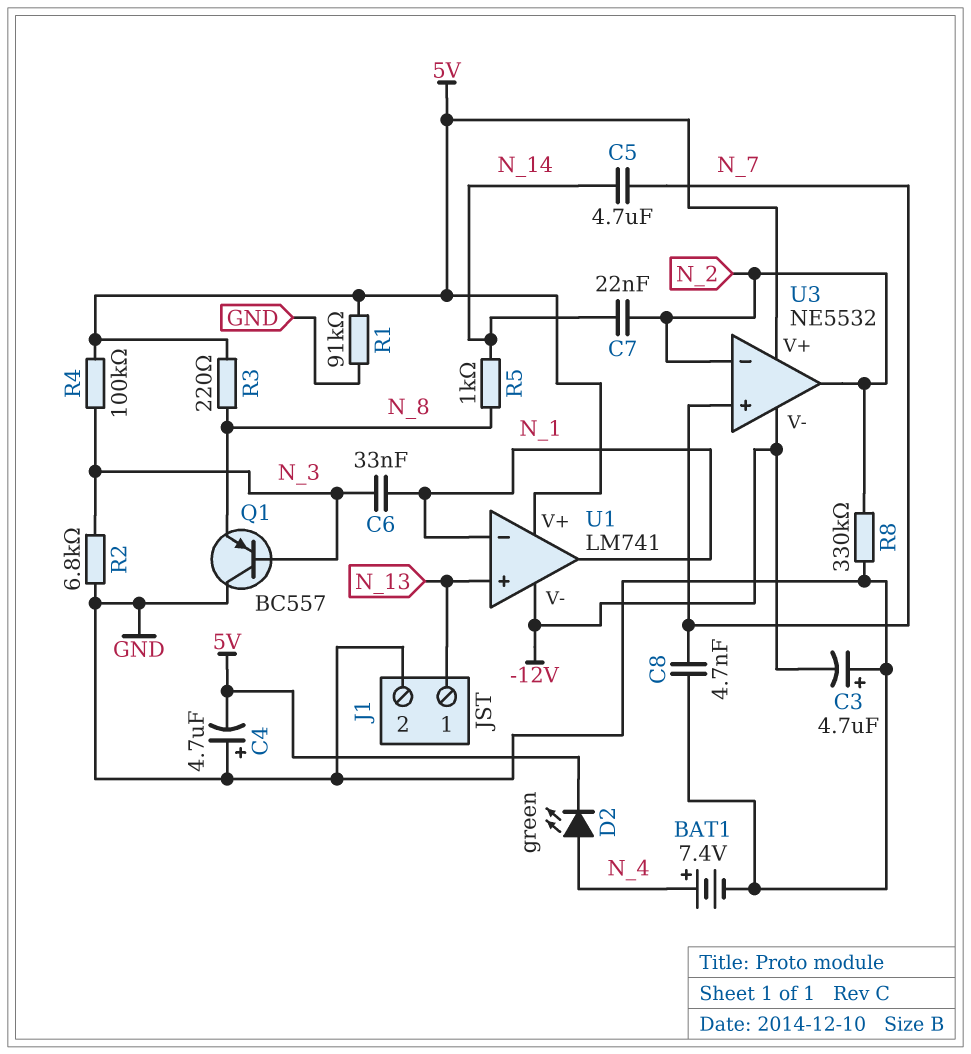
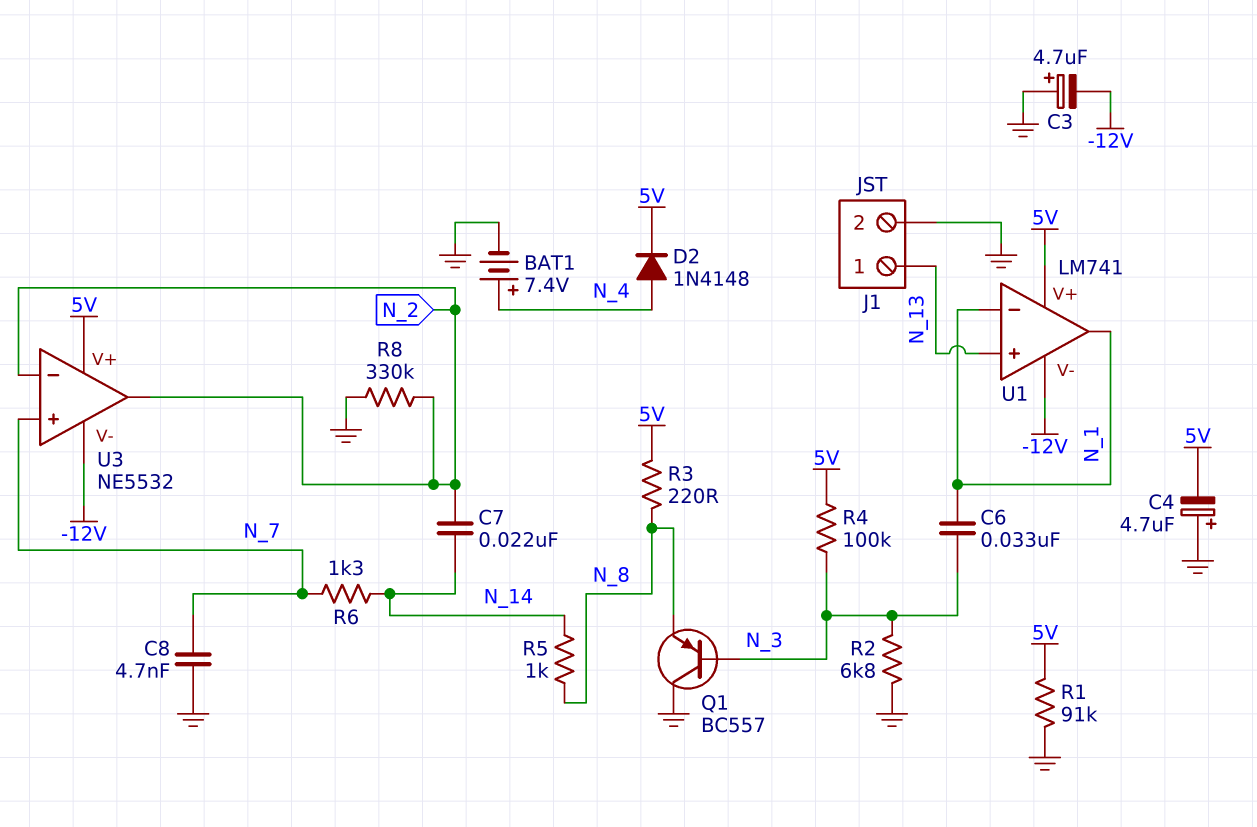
C5: 4.7uF (N_7, N_14) -> none
D2: LED green (A N_4, K 5V) -> diode 1N4148 (A N_4, K 5V)
R6: none -> 1.3k (N_7, N_14)

